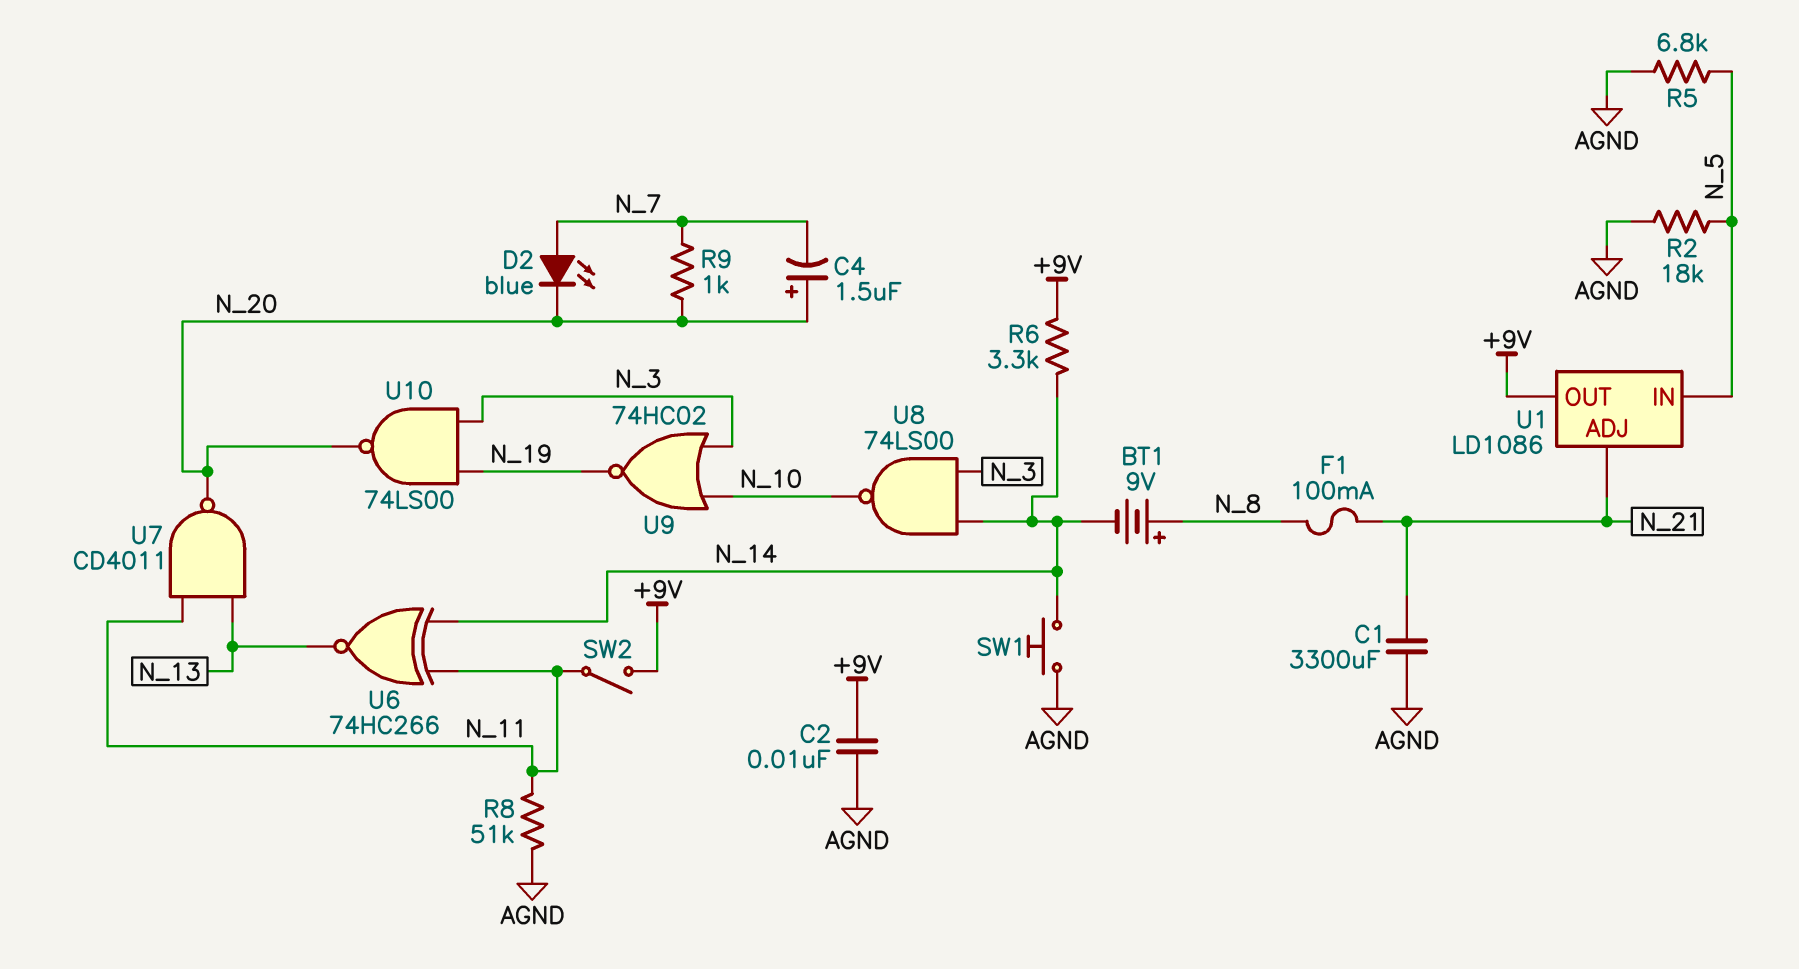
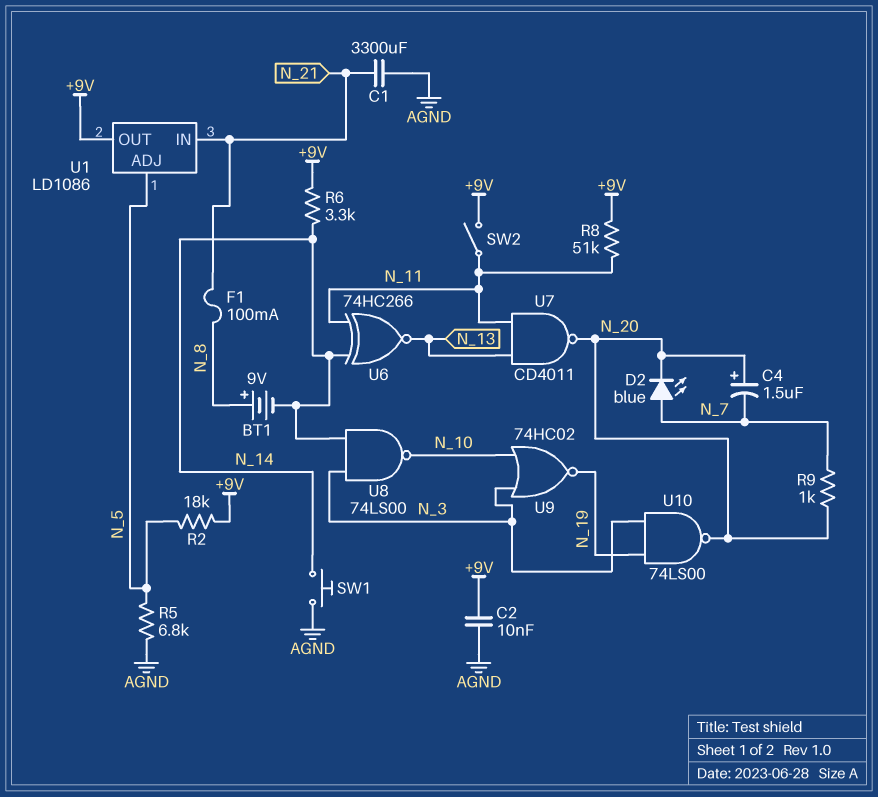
R2: 18k (AGND, N_5) -> 18k (+9V, N_5)
R8: 51k (AGND, N_11) -> 51k (+9V, N_11)
U1 pin ADJ: N_21 -> N_5
U1 pin IN: N_5 -> N_21

